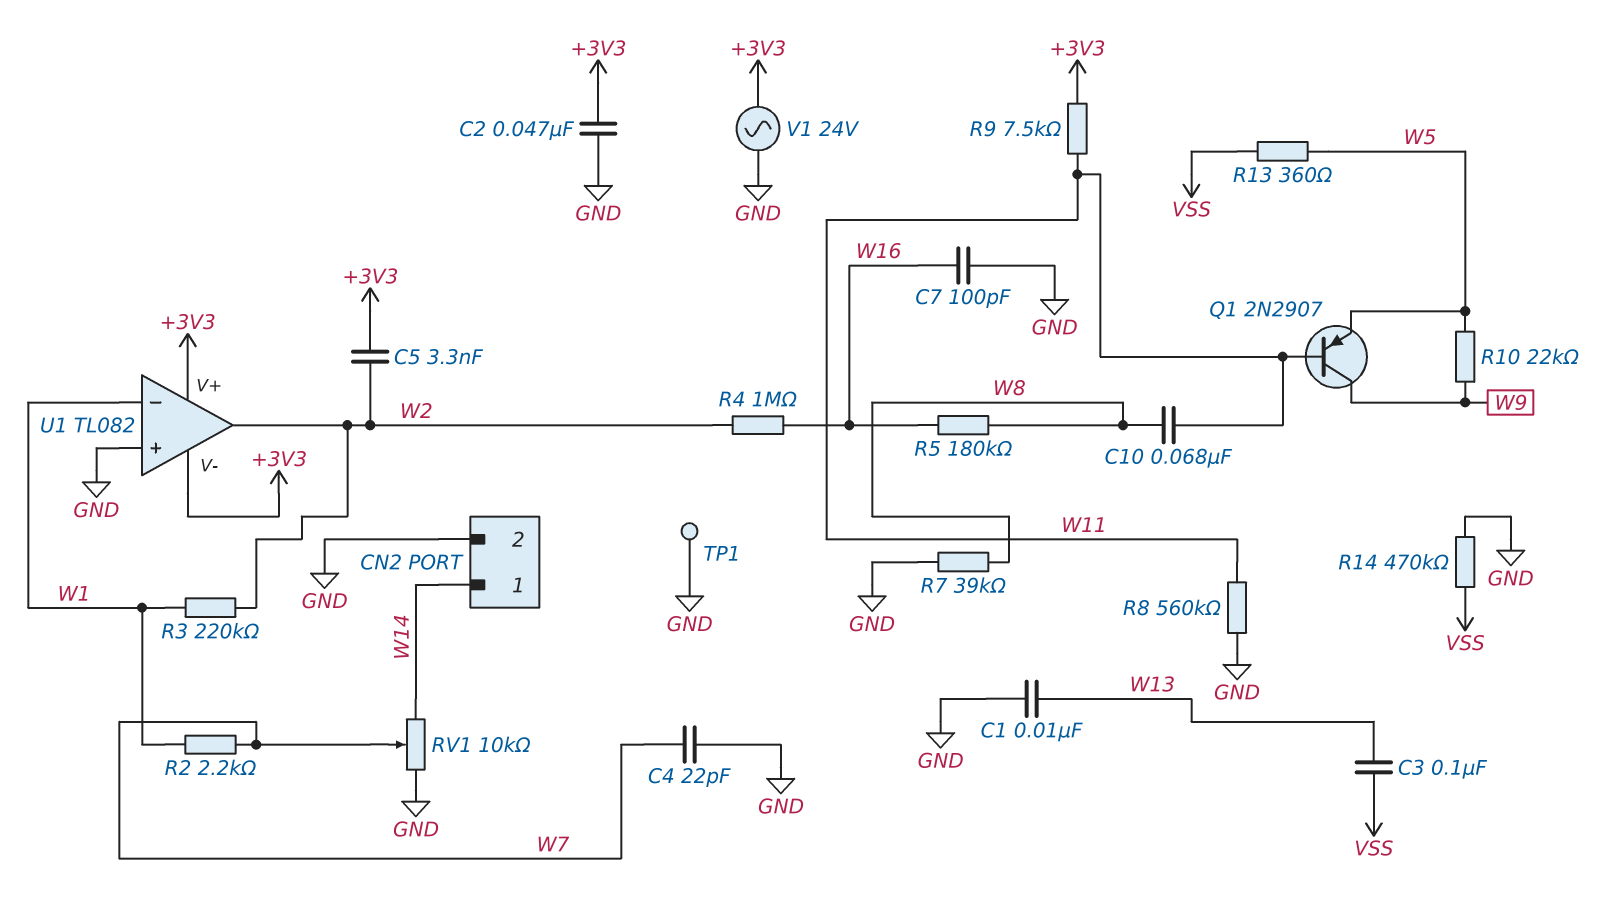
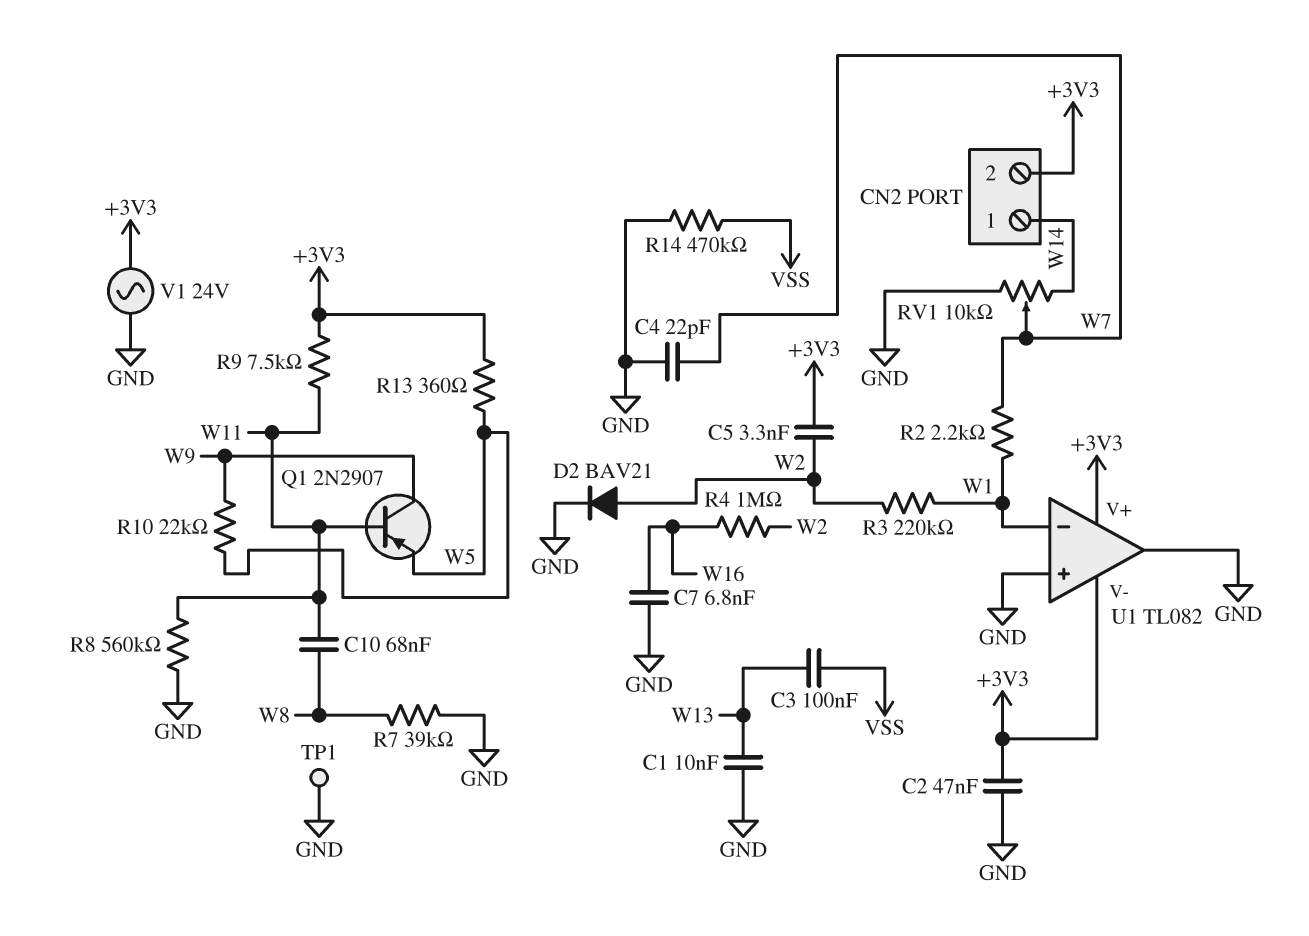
C7: 100pF (GND, W16) -> 6.8nF (GND, W16)
CN2 pin 2: GND -> +3V3
D2: none -> diode BAV21 (A W2, K GND)
R5: 180k (W8, W16) -> none
R13: 360 (VSS, W5) -> 360 (+3V3, W5)
U1 pin out: W2 -> GND

